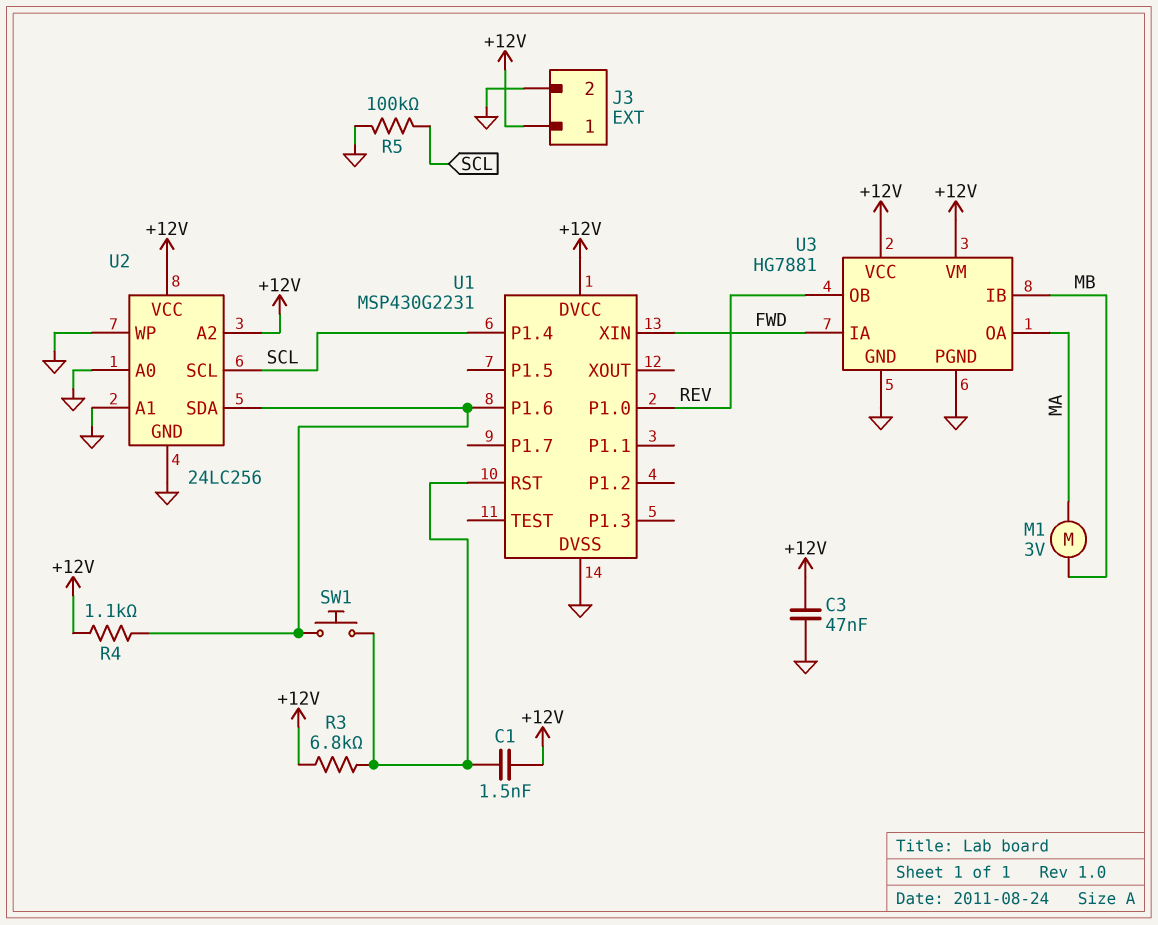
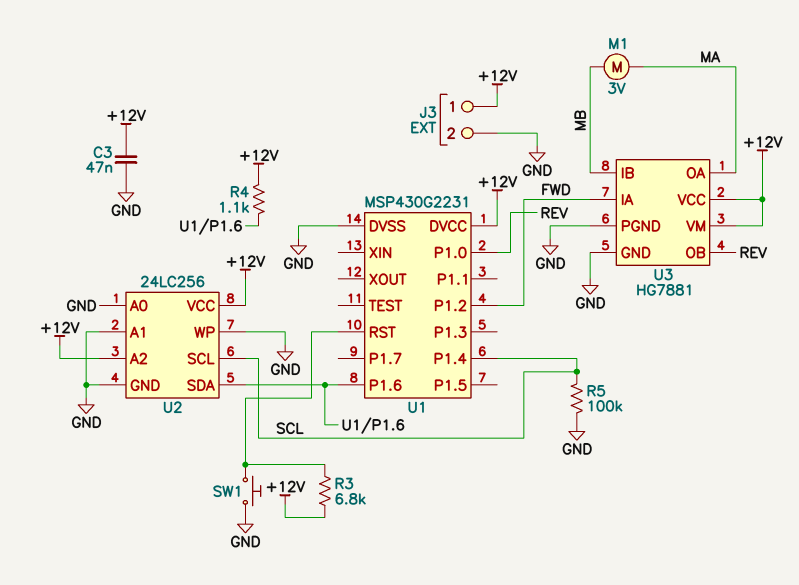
C1: 1.5nF (+12V, U1/RST) -> none
SW1: button (U1/P1.6, U1/RST) -> button (GND, U1/RST)
U1 pin P1.2: none -> FWD
U1 pin XIN: FWD -> none

